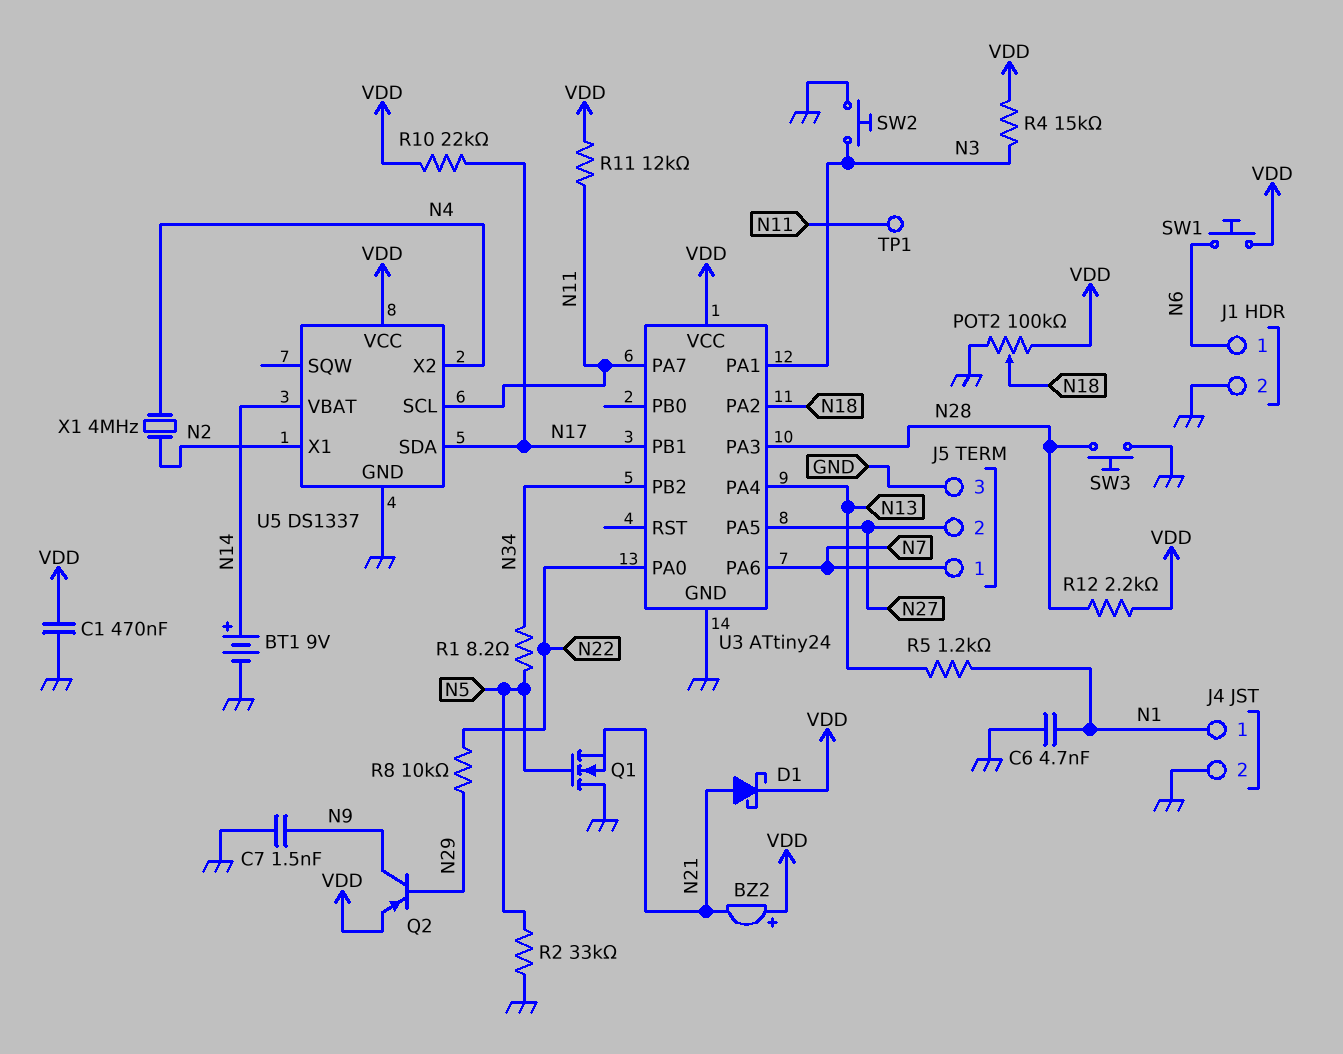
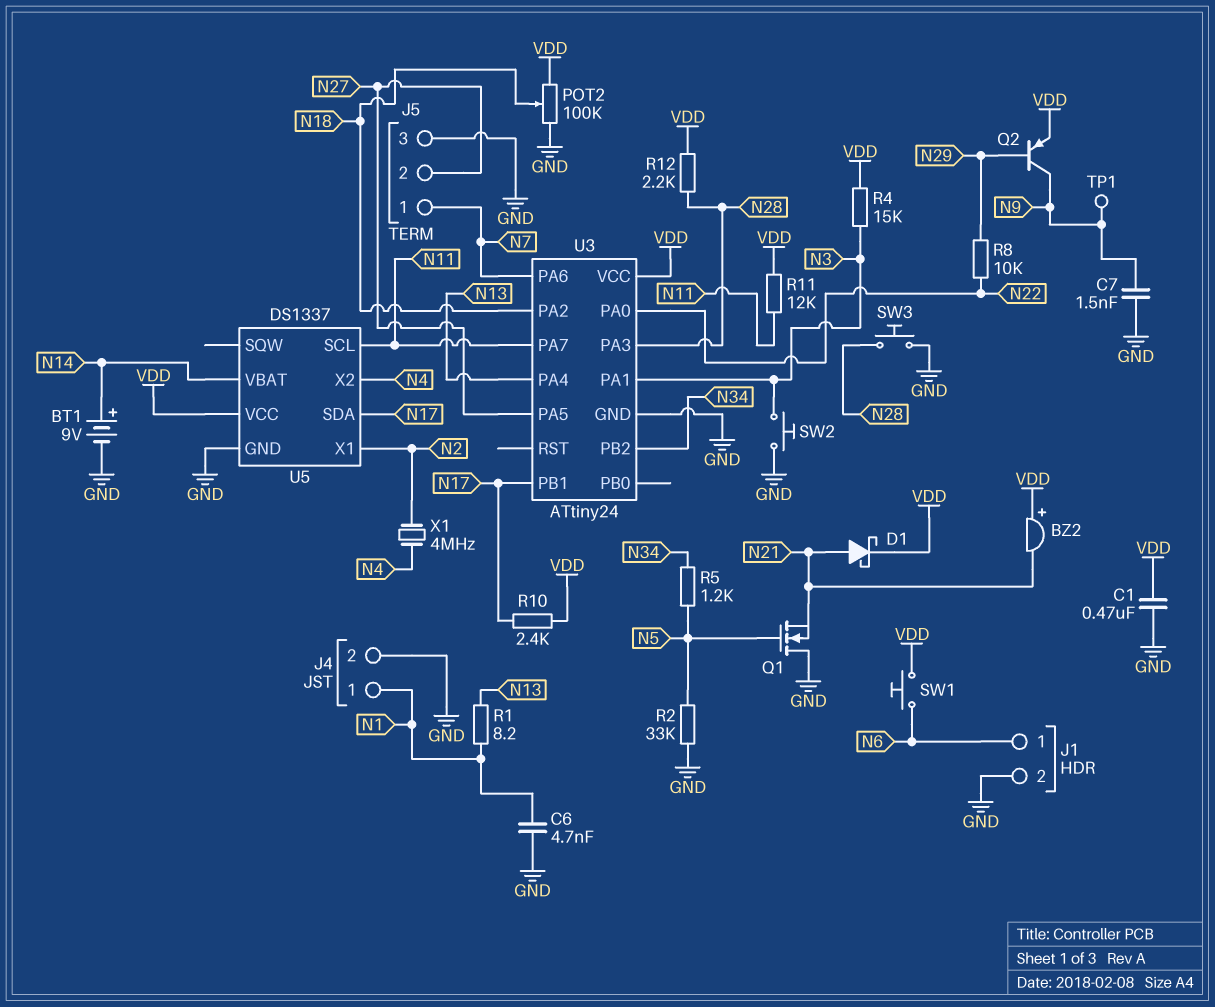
R1: 8.2 (N5, N34) -> 8.2 (N1, N13)
R5: 1.2k (N1, N13) -> 1.2k (N5, N34)
R10: 22k (N17, VDD) -> 2.4k (N17, VDD)
TP1: test point (N11) -> test point (N9)

